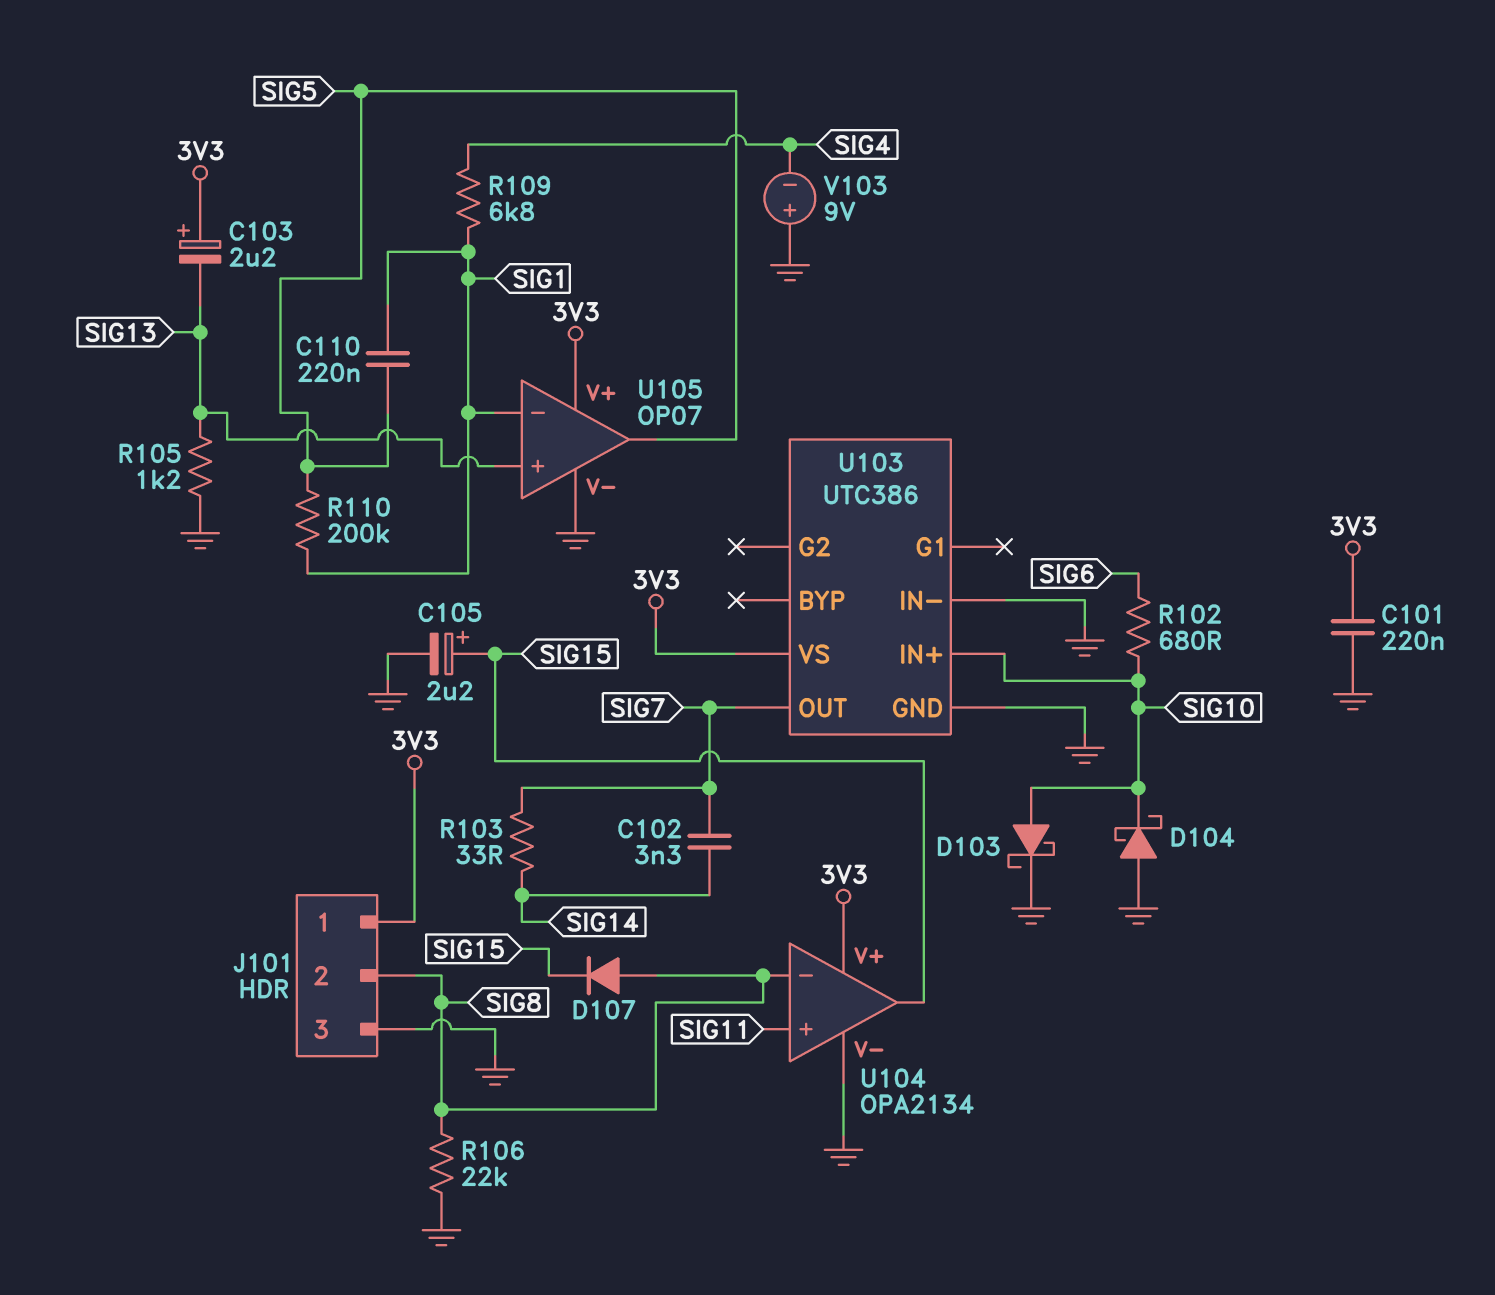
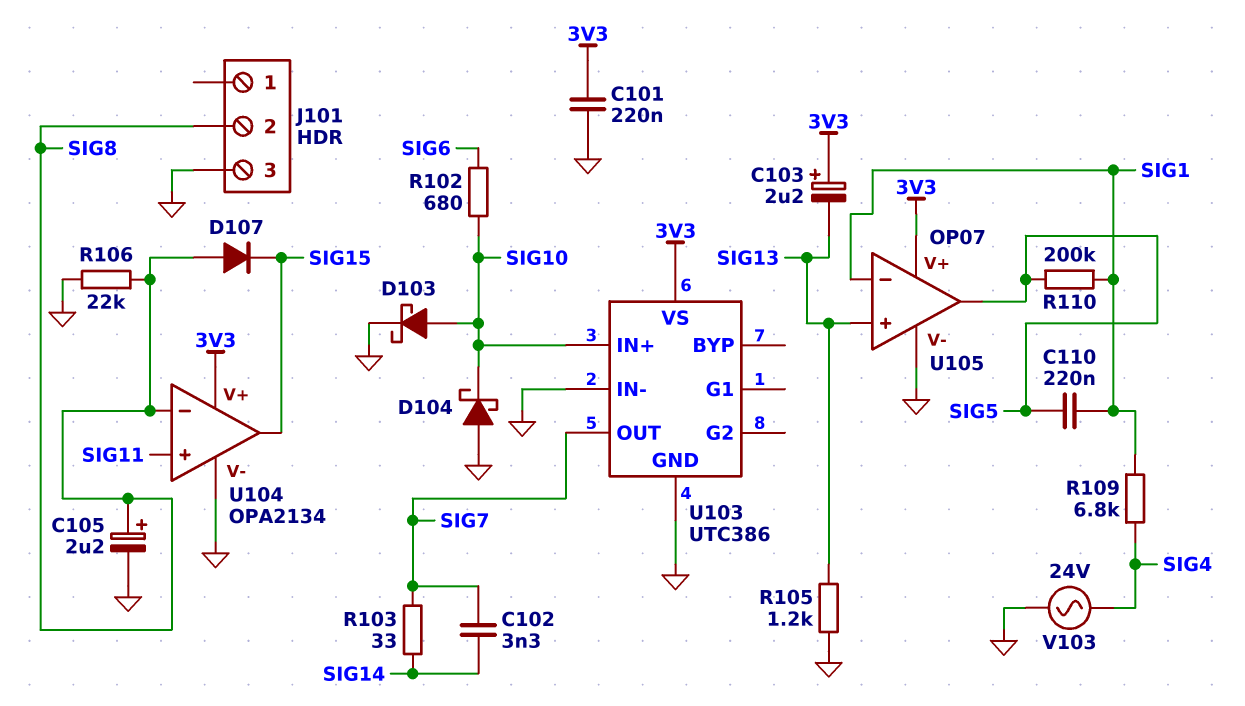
C105: 2.2uF (plus SIG15, minus GND) -> 2.2uF (plus SIG8, minus GND)
J101 pin 1: 3V3 -> none
V103: 9V (plus GND, minus SIG4) -> AC 24V (GND, SIG4)

